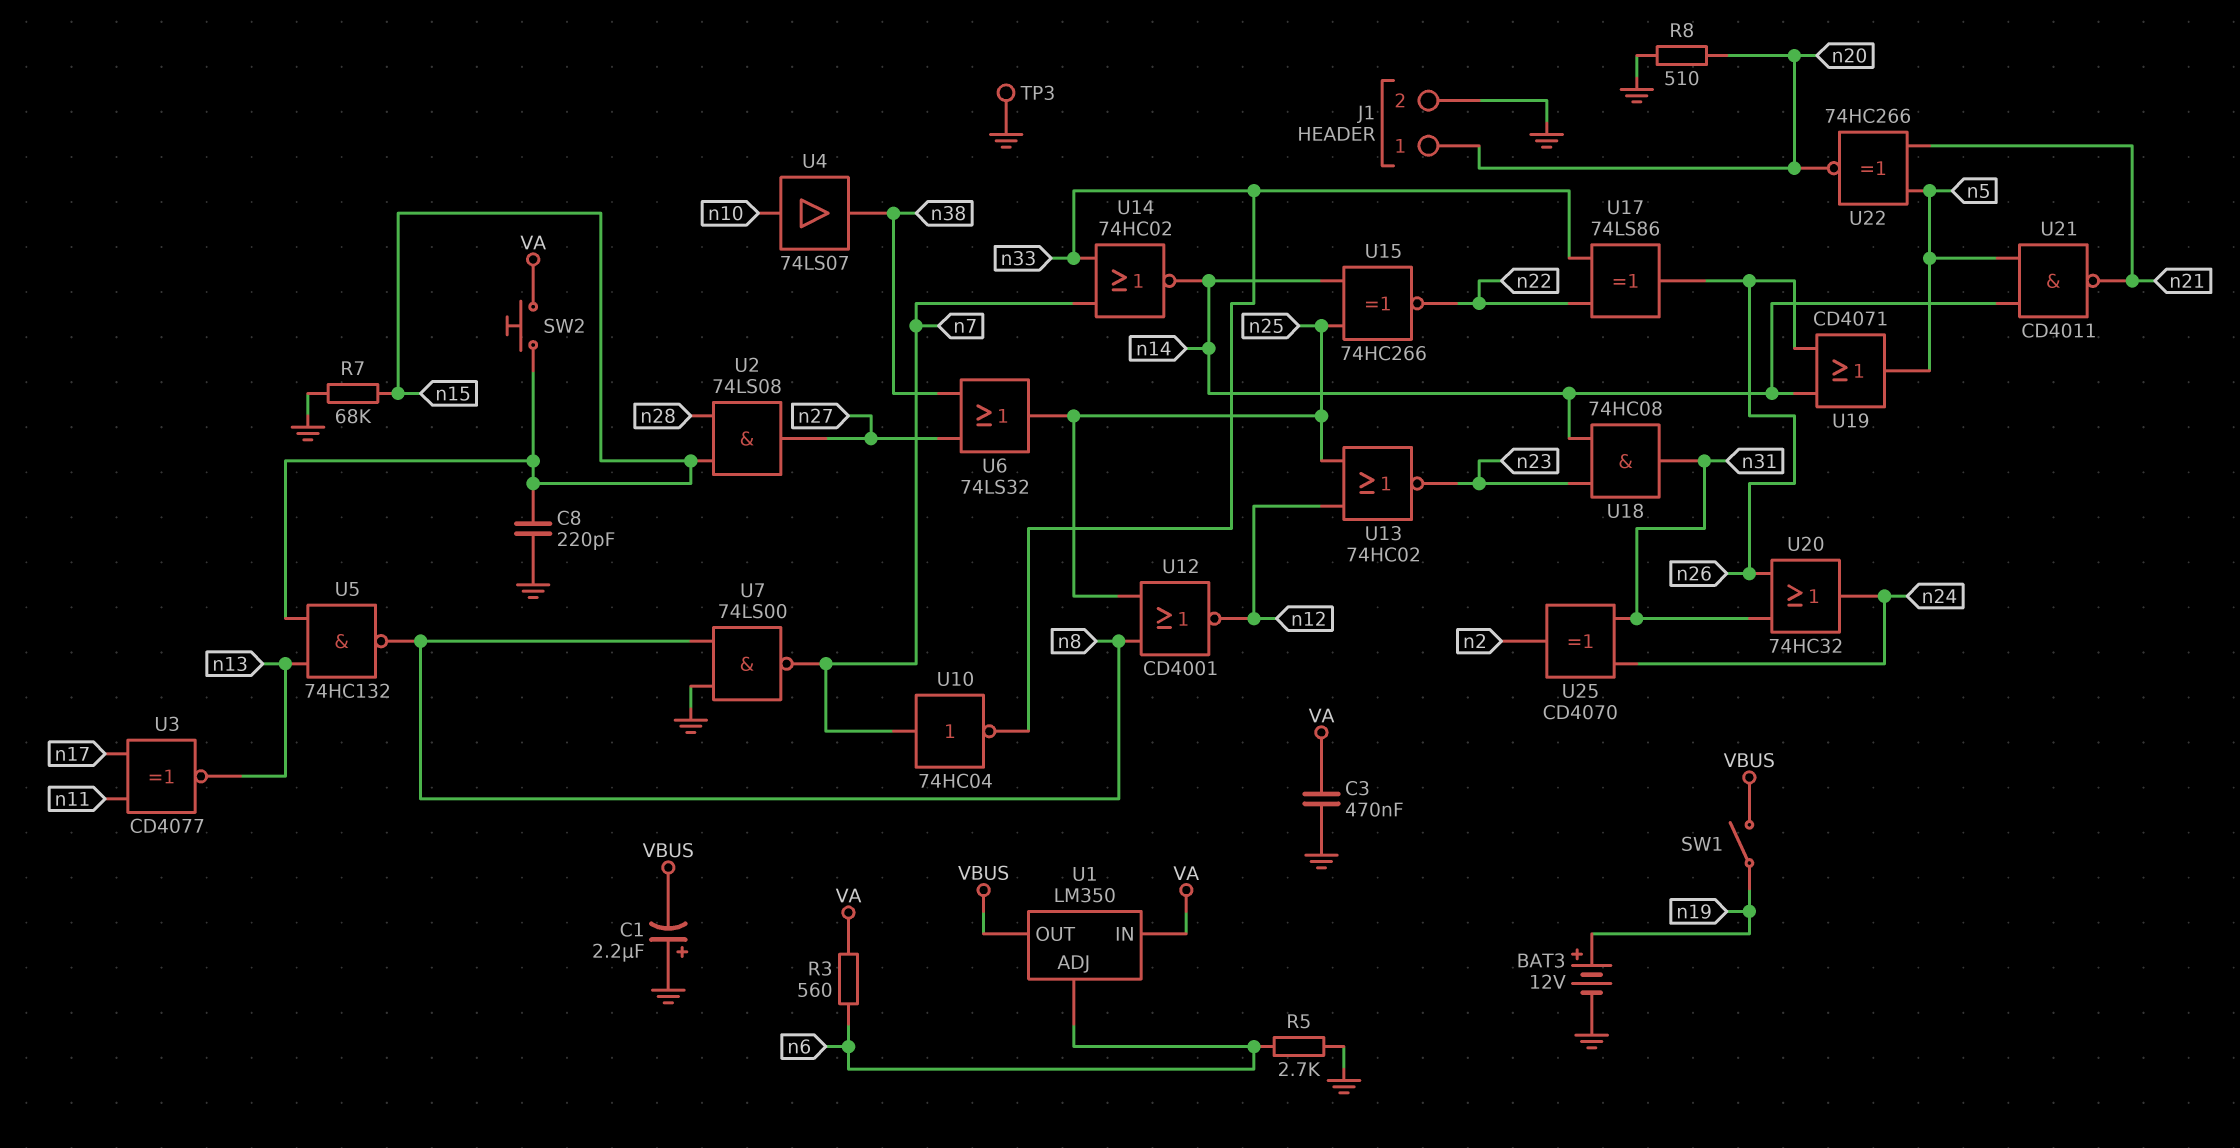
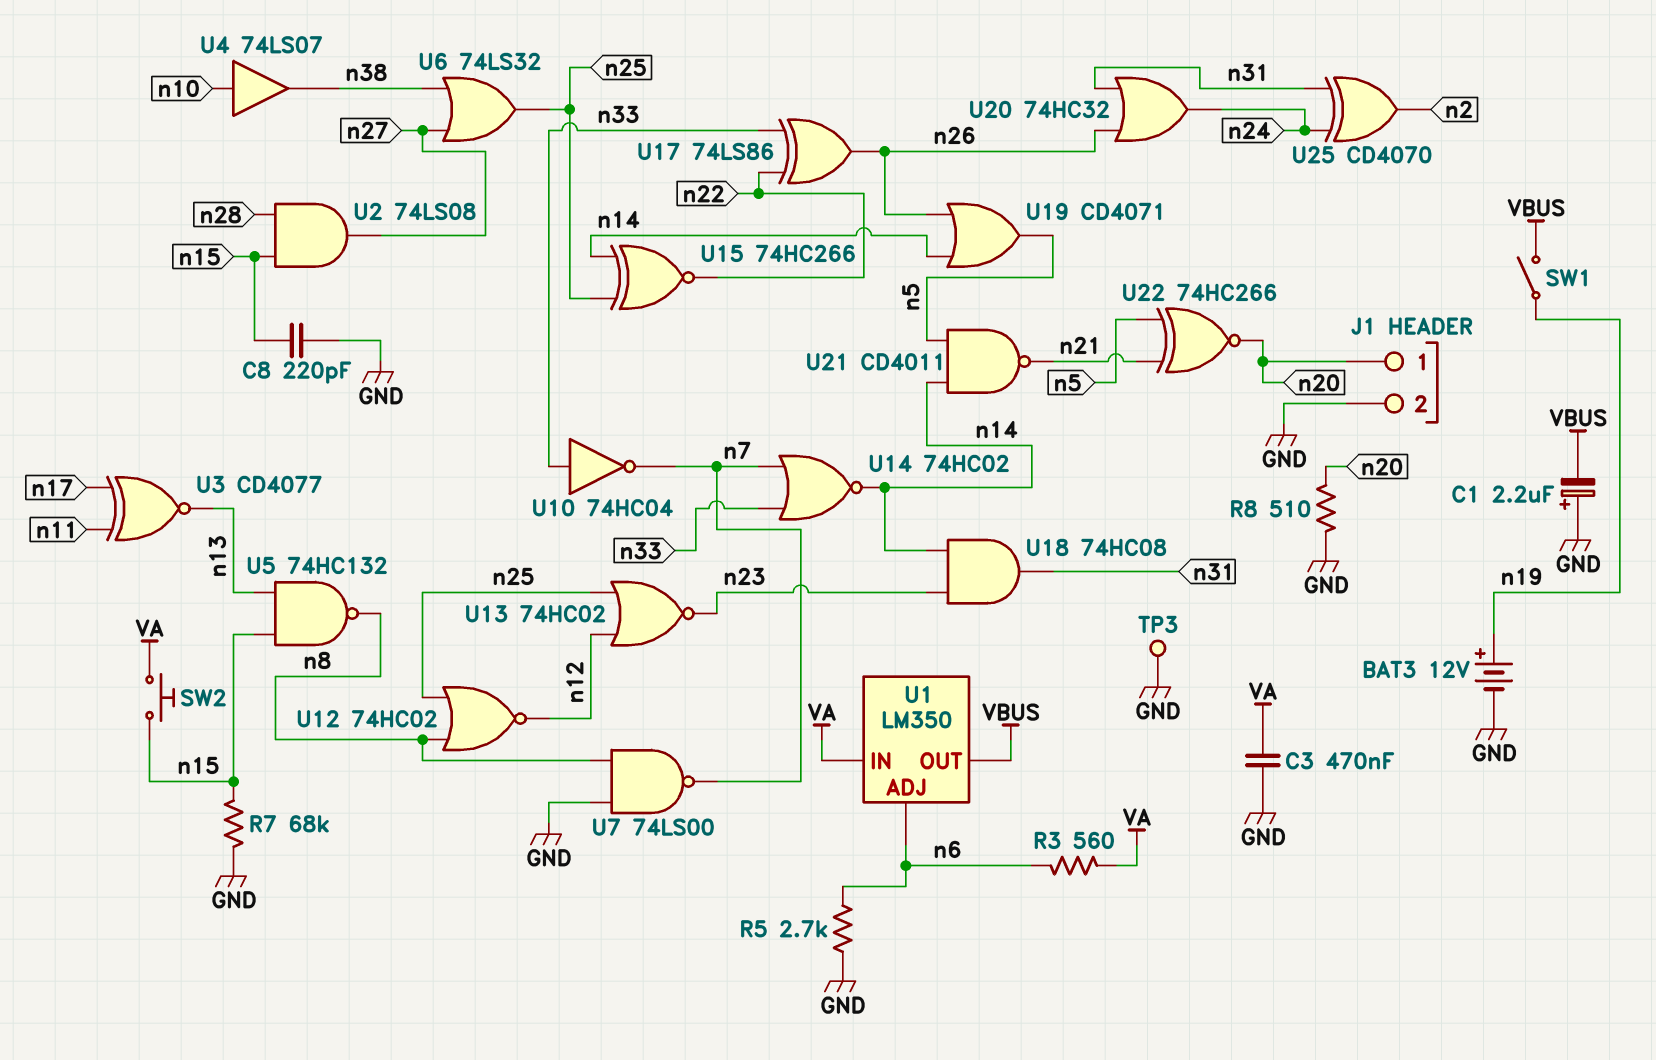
U10: NOT 74HC04 (in n7, out n33) -> NOT 74HC04 (in n33, out n7)
U12: NOR CD4001 (in n8, in n25, out n12) -> NOR 74HC02 (in n8, in n25, out n12)

